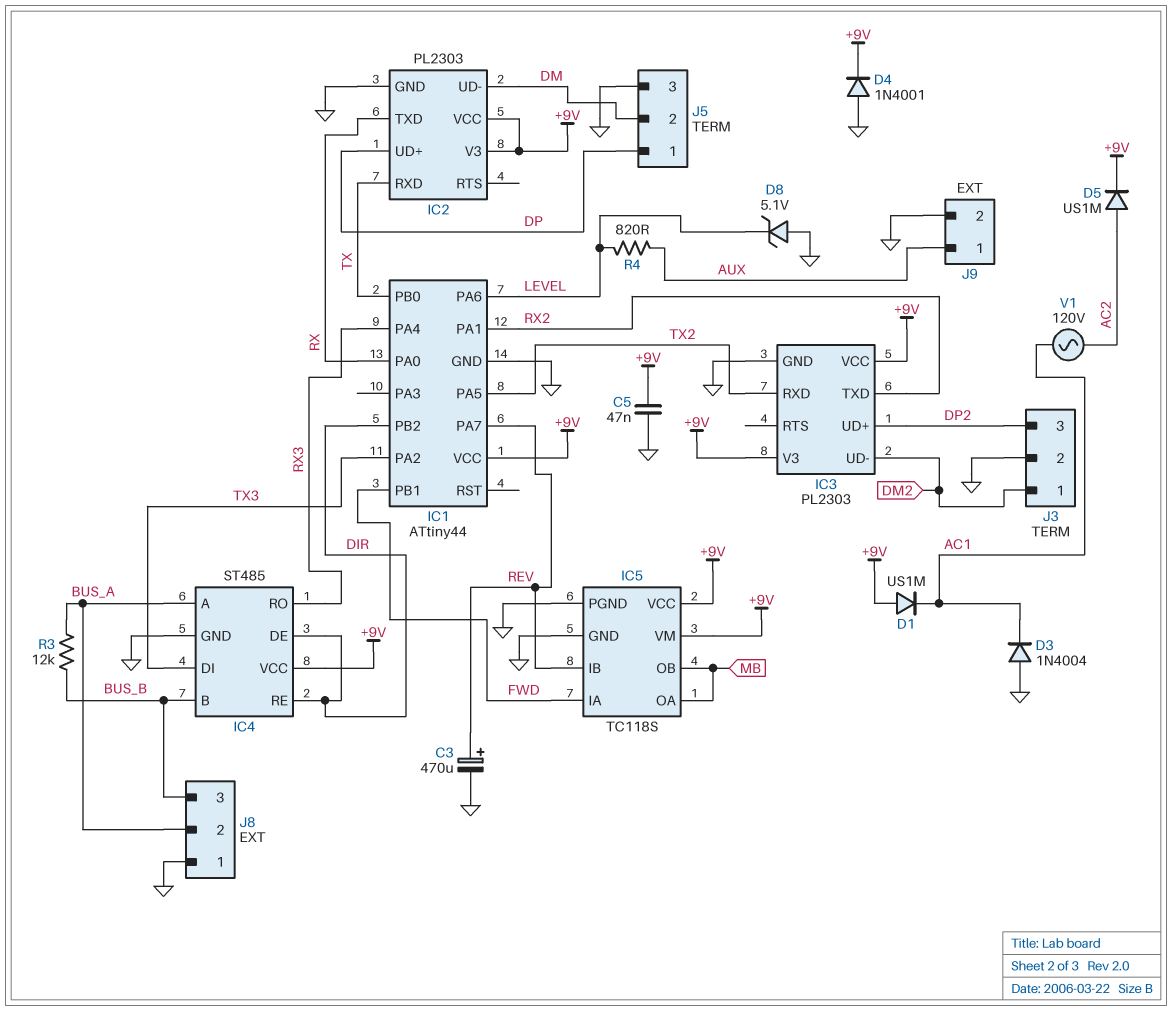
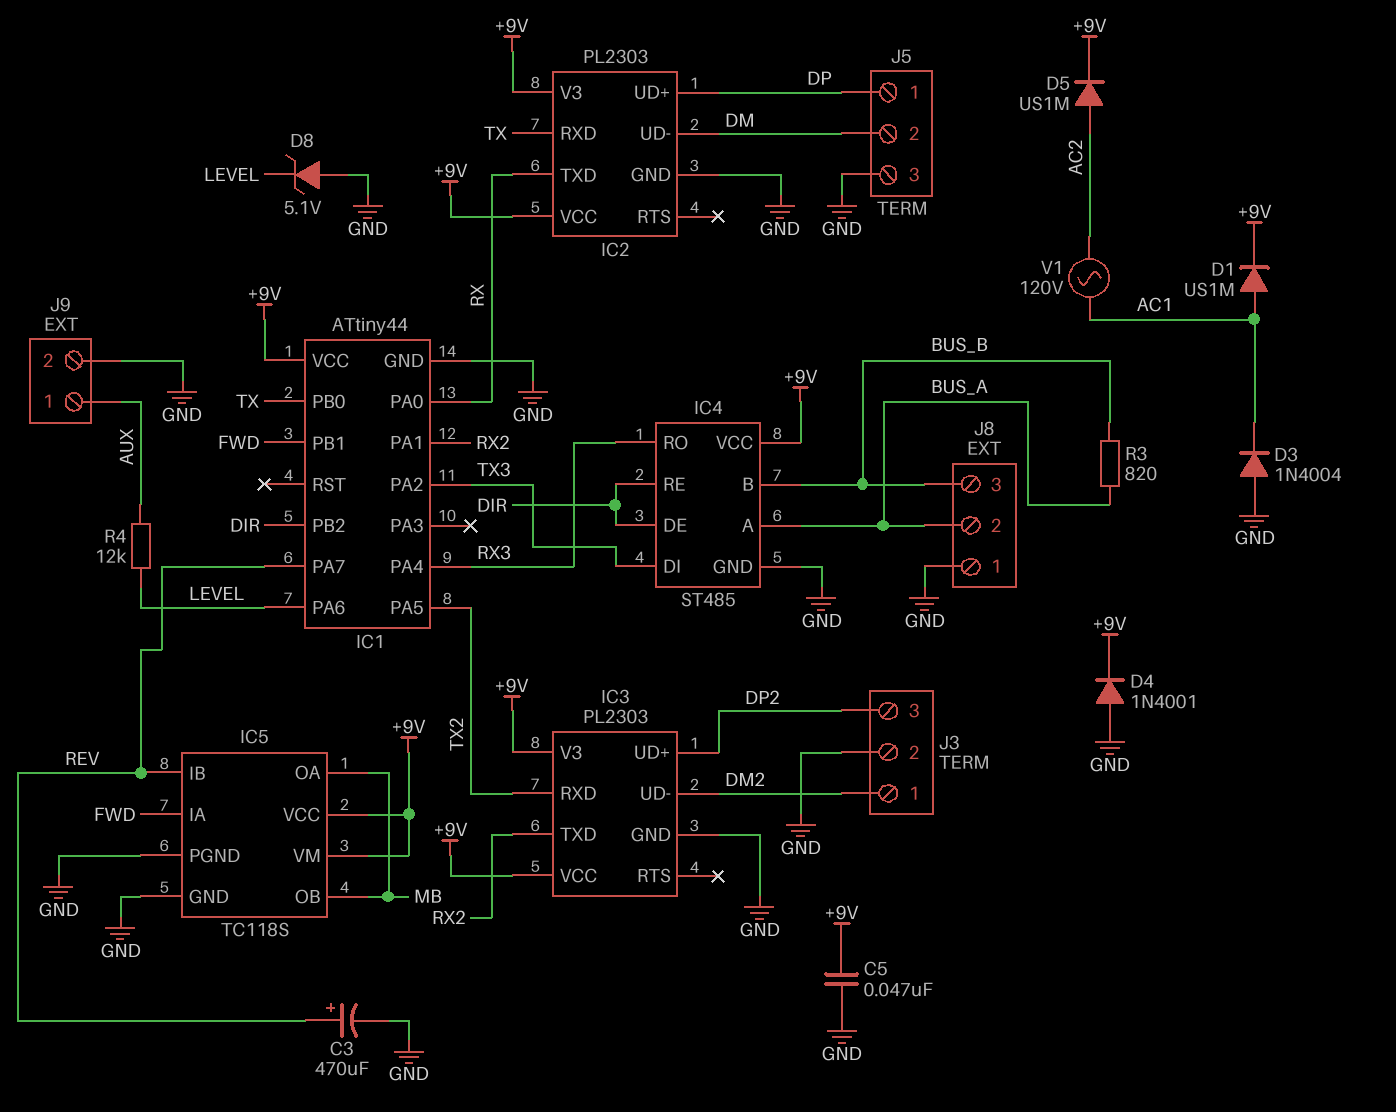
D1: diode US1M (A +9V, K AC1) -> diode US1M (A AC1, K +9V)
R3: 12k (BUS_A, BUS_B) -> 820 (BUS_A, BUS_B)
R4: 820 (AUX, LEVEL) -> 12k (AUX, LEVEL)

